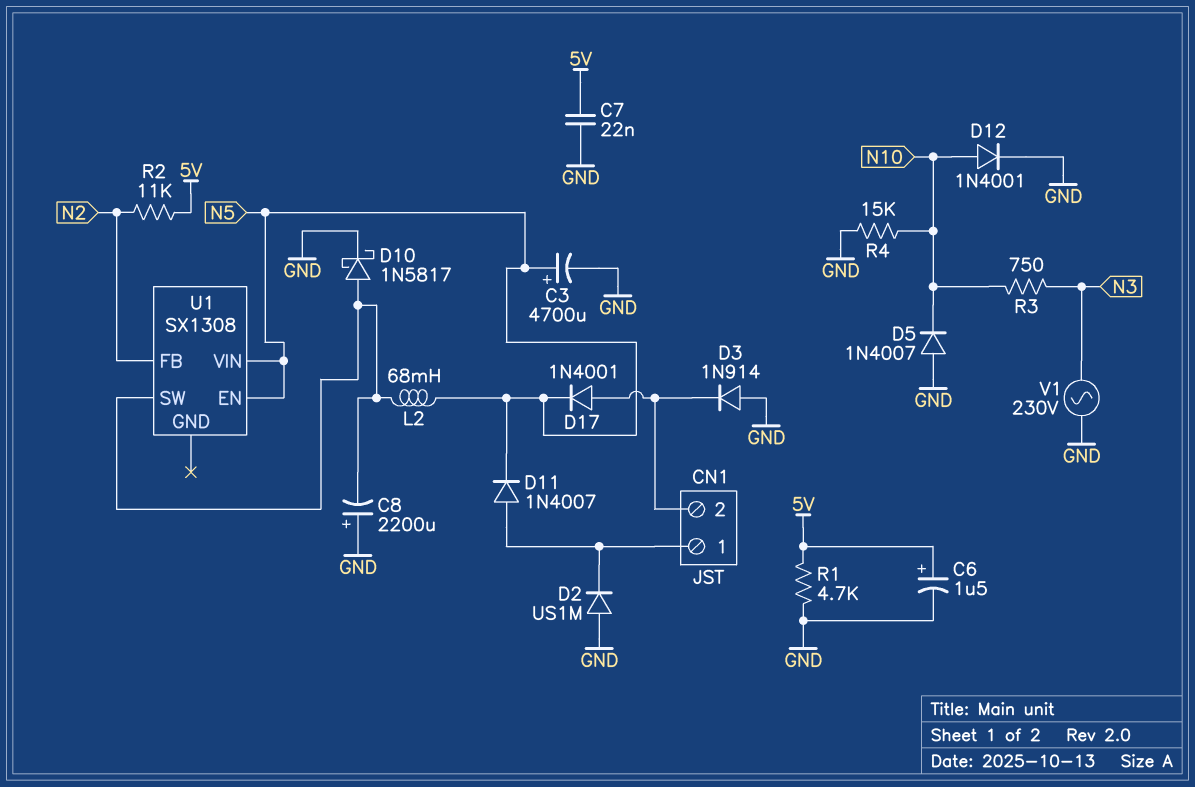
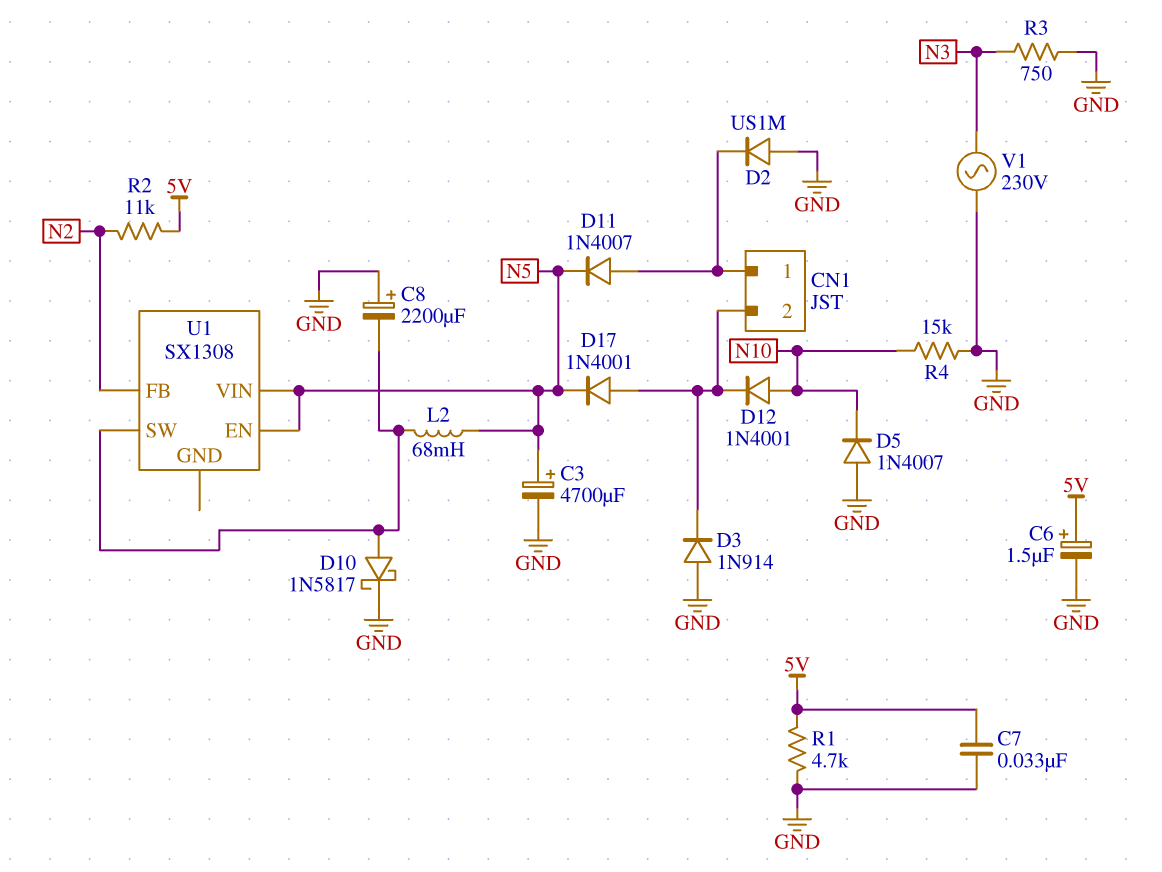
C7: 22nF (5V, GND) -> 33nF (5V, GND)
D12: diode 1N4001 (A N10, K GND) -> diode 1N4001 (A N10, K CN1/2)
R3: 750 (N3, N10) -> 750 (GND, N3)

